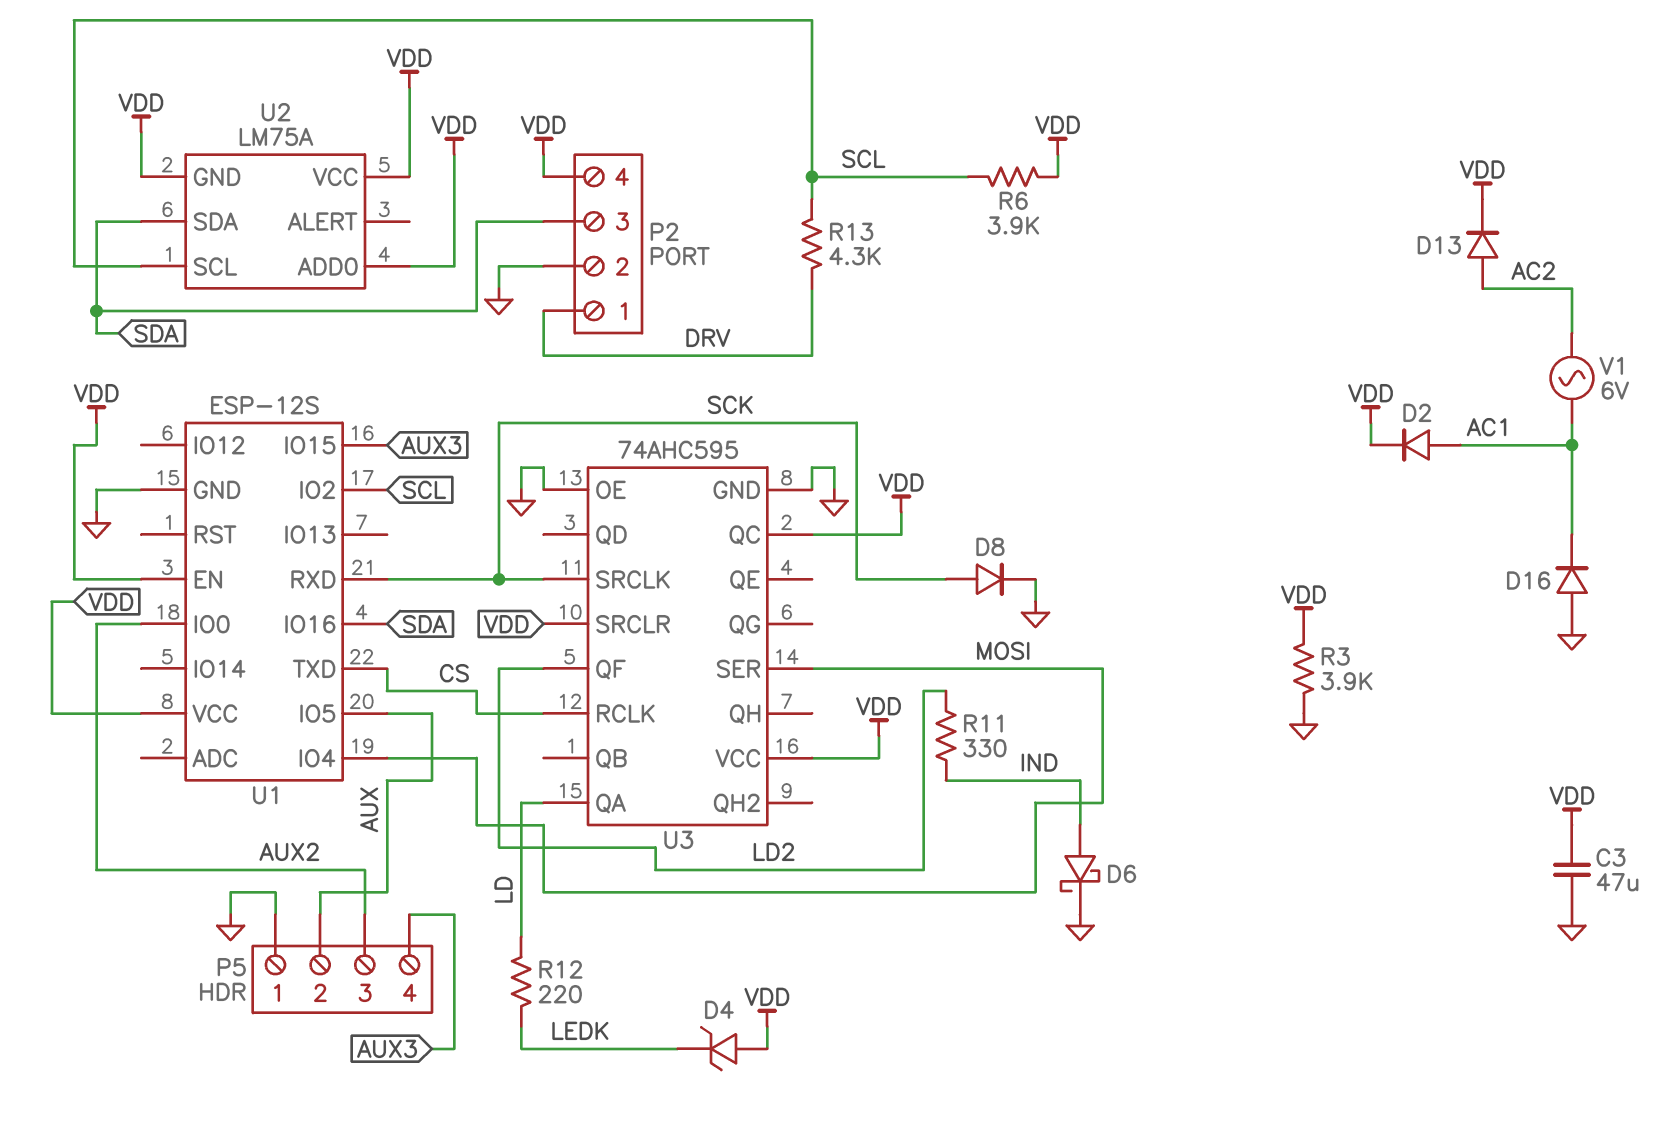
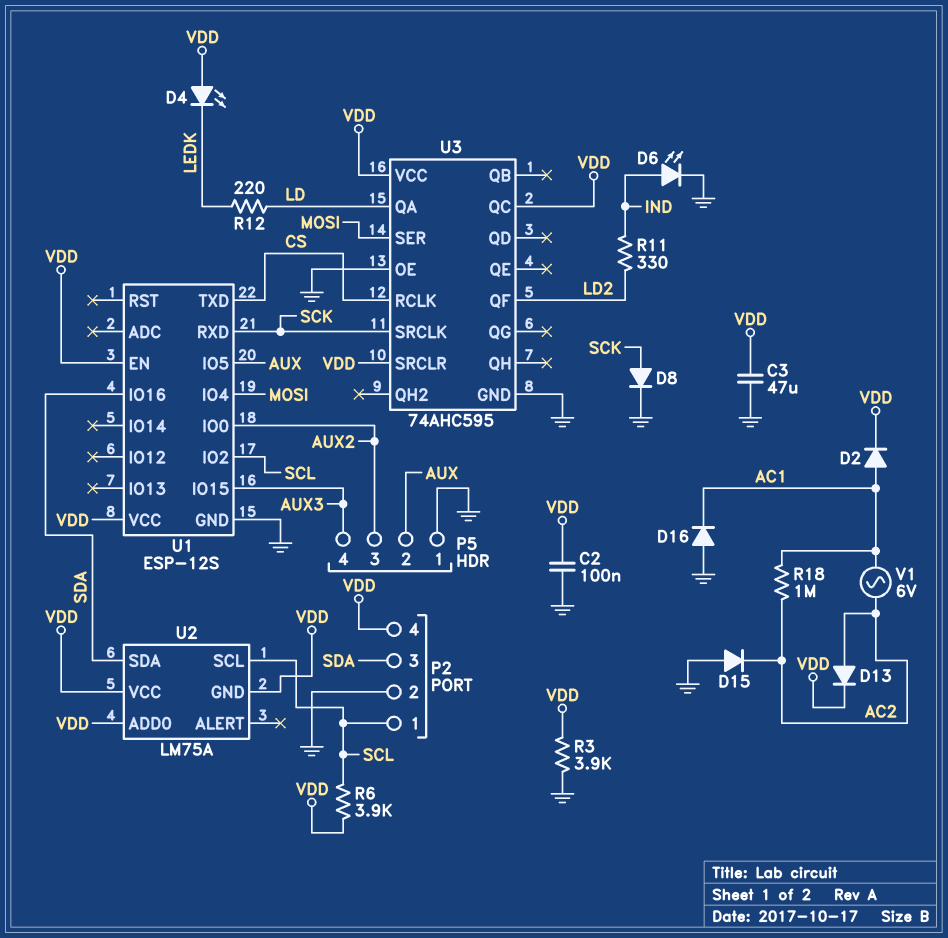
C2: none -> 100nF (GND, VDD)
D4: zener (A VDD, K LEDK) -> LED (A VDD, K LEDK)
D6: schottky (A IND, K GND) -> LED (A IND, K GND)
D15: none -> diode (A GND, K AC2)
P2 pin 1: DRV -> SCL
R13: 4.3k (DRV, SCL) -> none
R18: none -> 1M (AC1, AC2)

